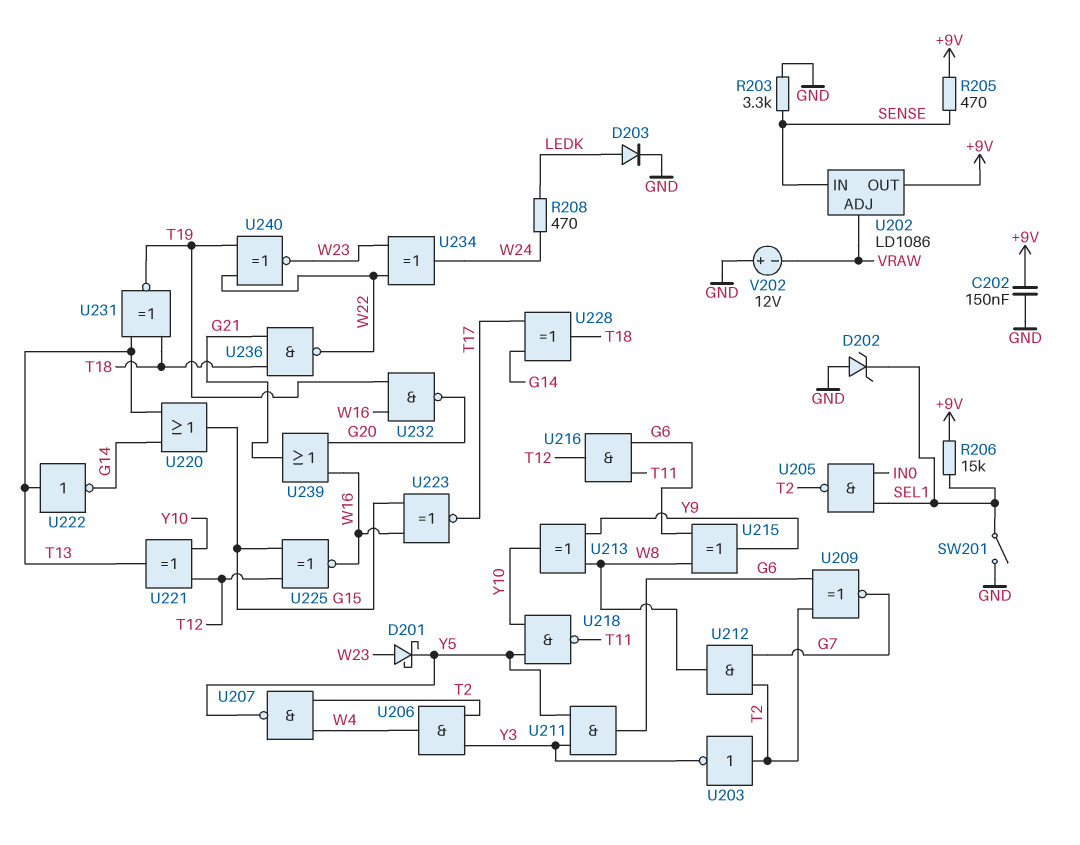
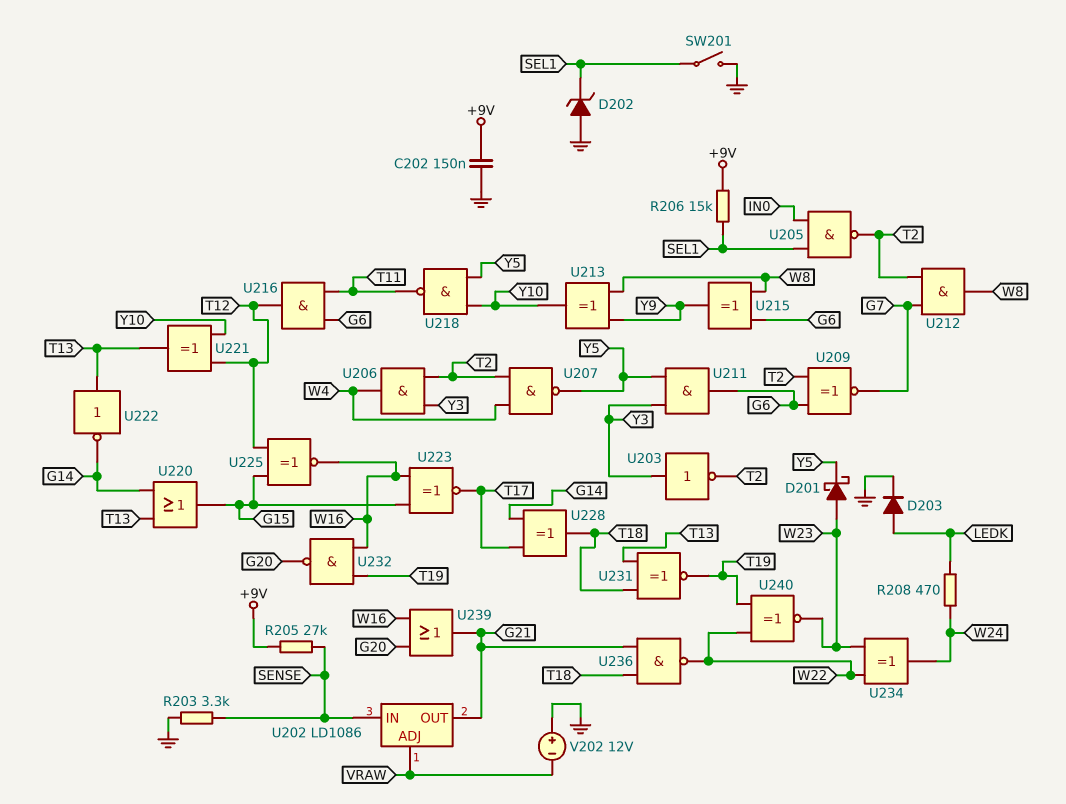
R205: 470 (+9V, SENSE) -> 27k (+9V, SENSE)
U202 pin OUT: +9V -> G21
U203: NOT (in T2, out Y3) -> NOT (in Y3, out T2)

